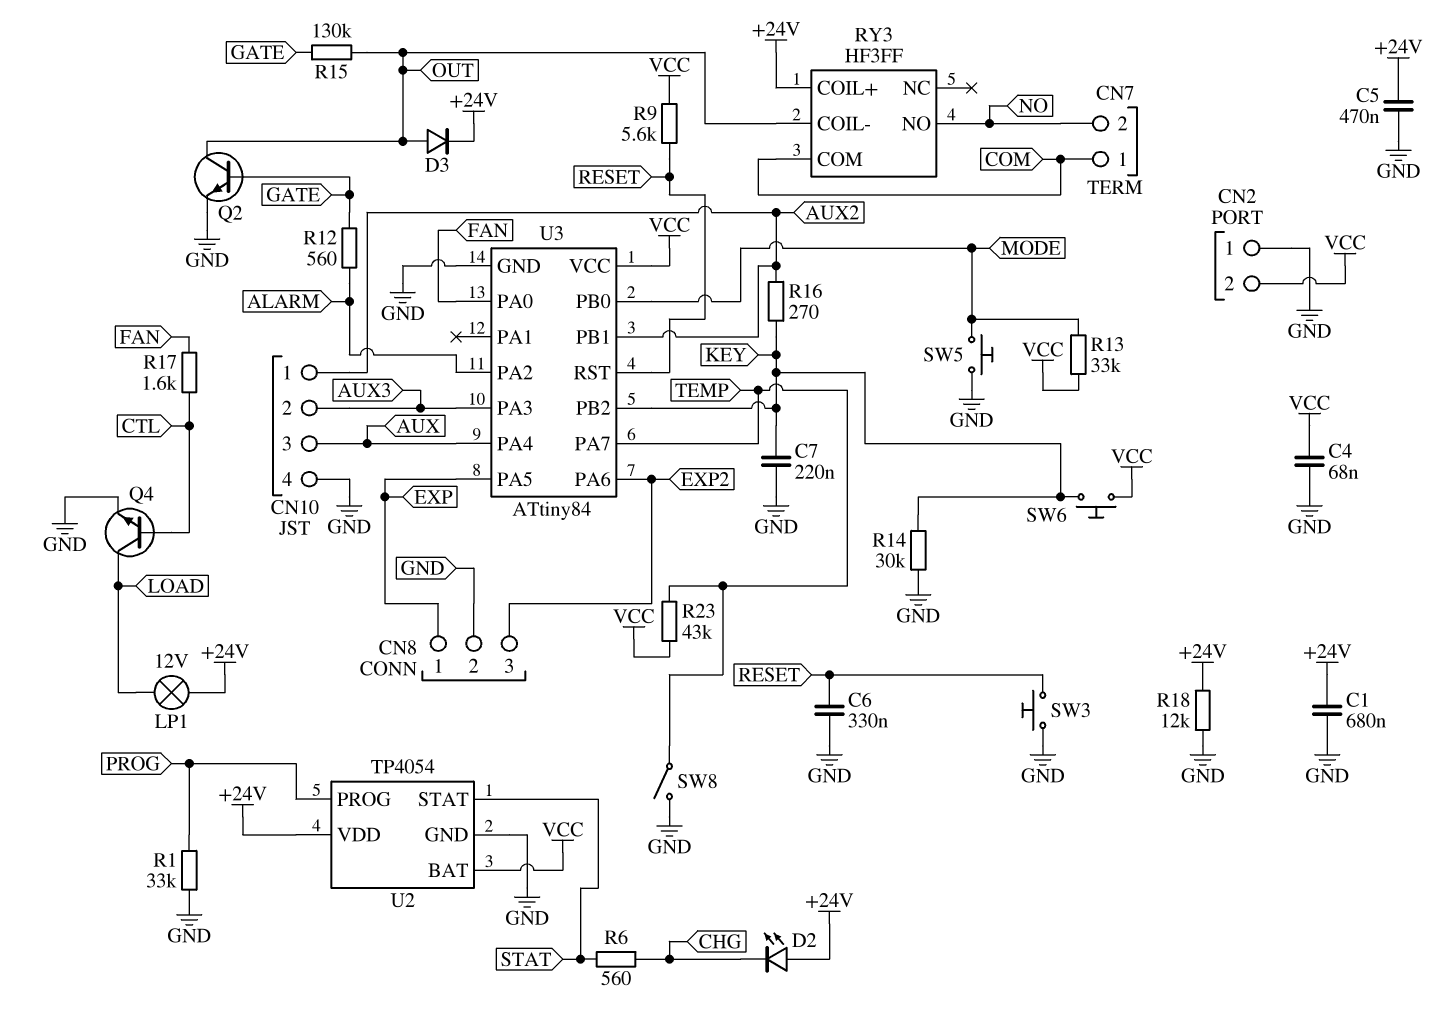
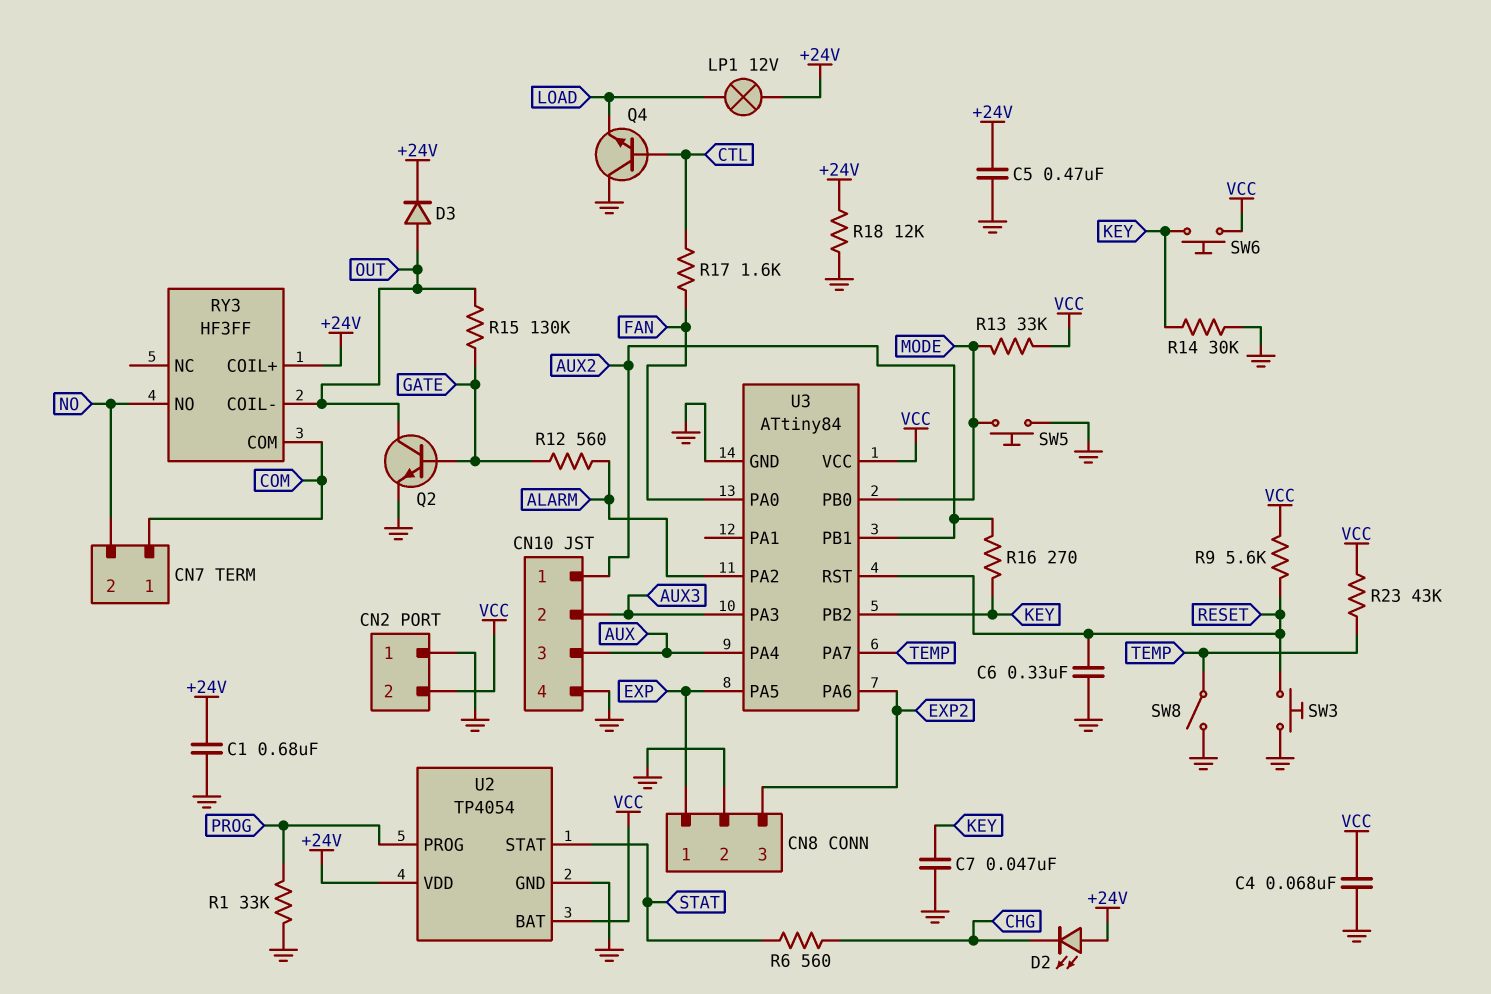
C7: 220nF (GND, KEY) -> 47nF (GND, KEY)
Q4: NPN (B CTL, C LOAD, E GND) -> NPN (B CTL, C GND, E LOAD)

